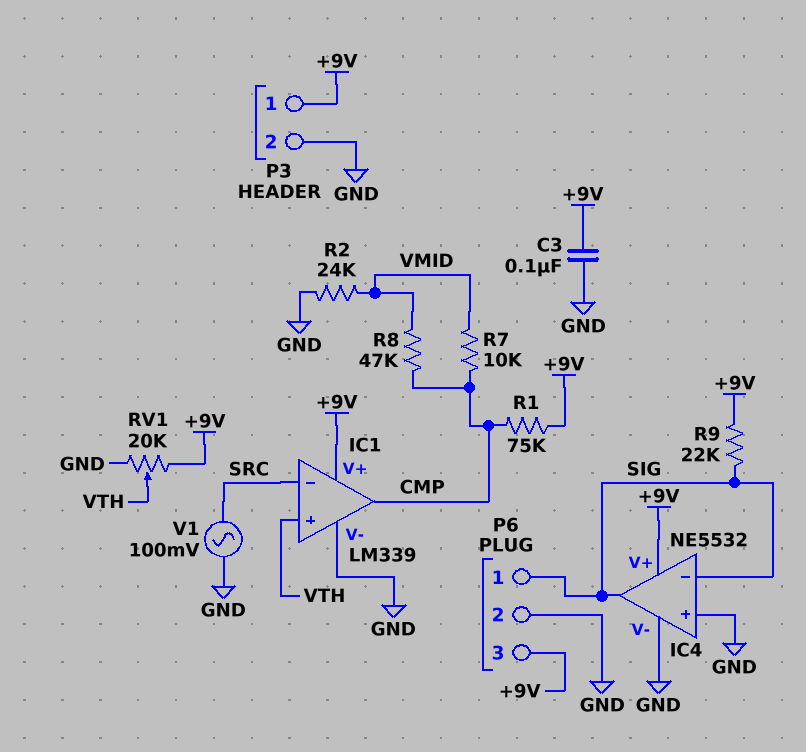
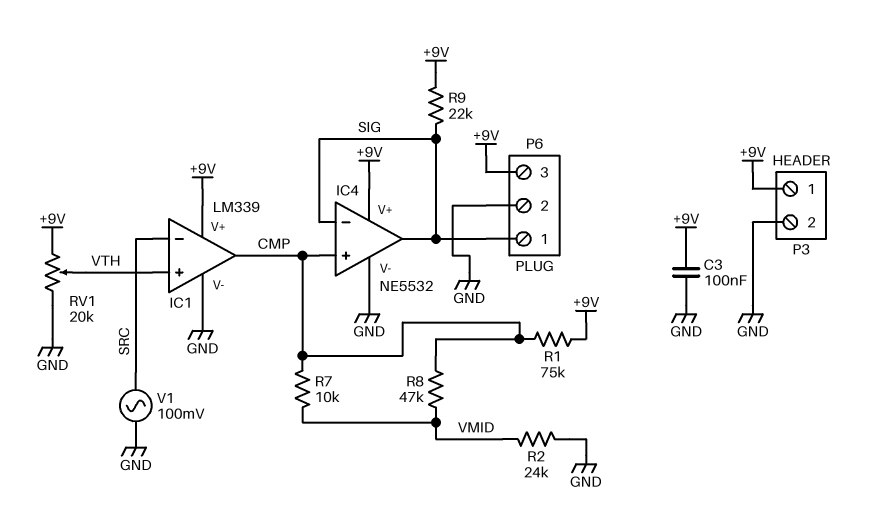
IC4 pin in+: GND -> CMP

